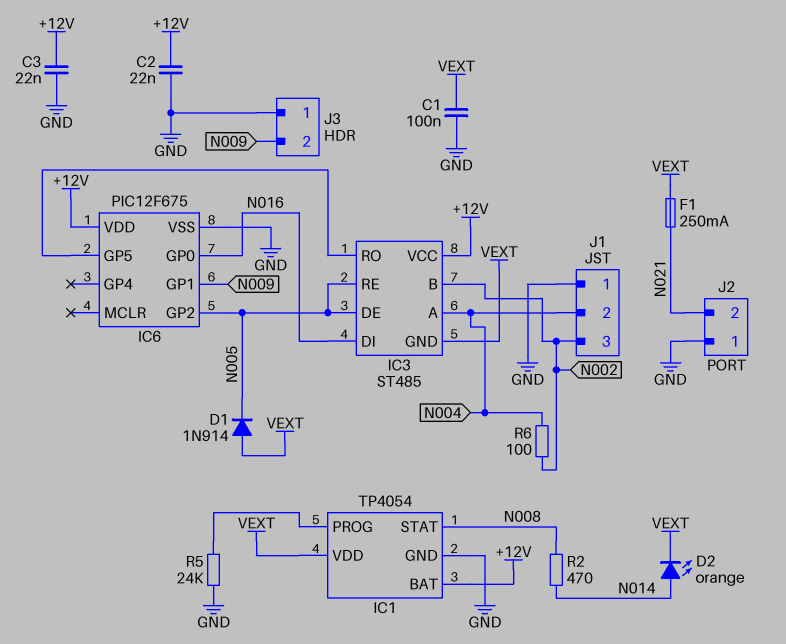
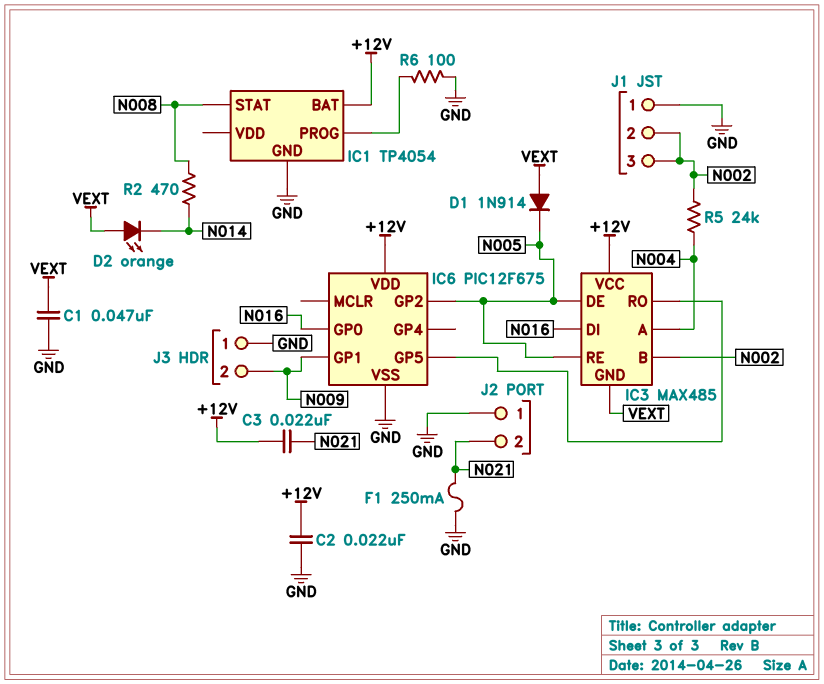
C1: 100nF (GND, VEXT) -> 47nF (GND, VEXT)
C3: 22nF (+12V, GND) -> 22nF (+12V, N021)
D2: LED orange (A N014, K VEXT) -> LED orange (A VEXT, K N014)
F1: 250mA (N021, VEXT) -> 250mA (GND, N021)
IC1 pin VDD: VEXT -> none
IC3: ST485 -> MAX485
J1 pin 2: N004 -> N002
R5: 24k (GND, IC1/PROG) -> 24k (N002, N004)
R6: 100 (N002, N004) -> 100 (GND, IC1/PROG)

